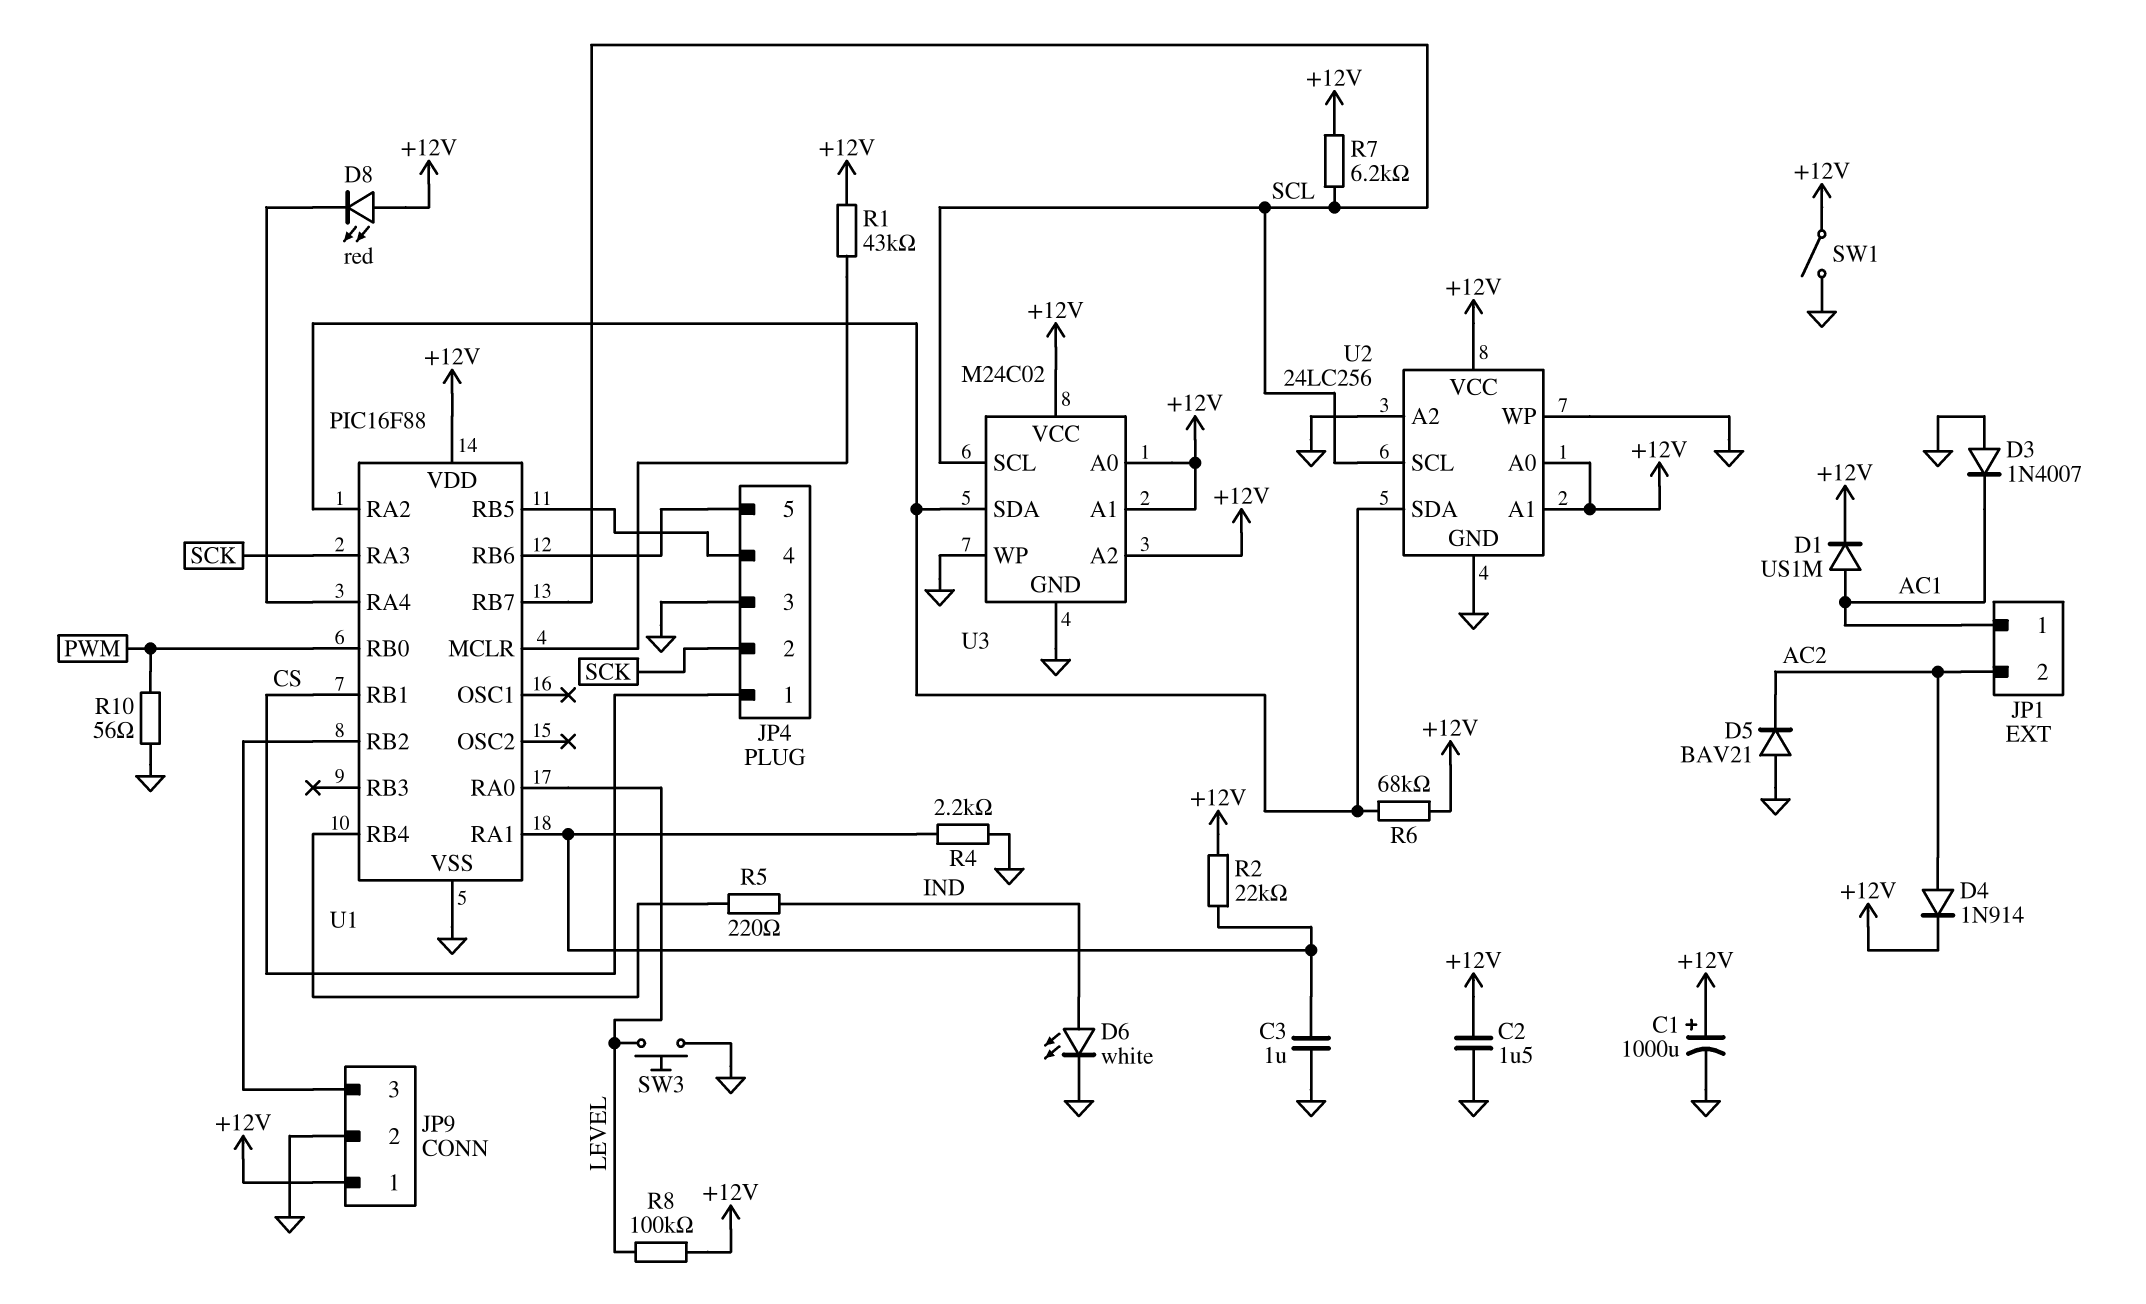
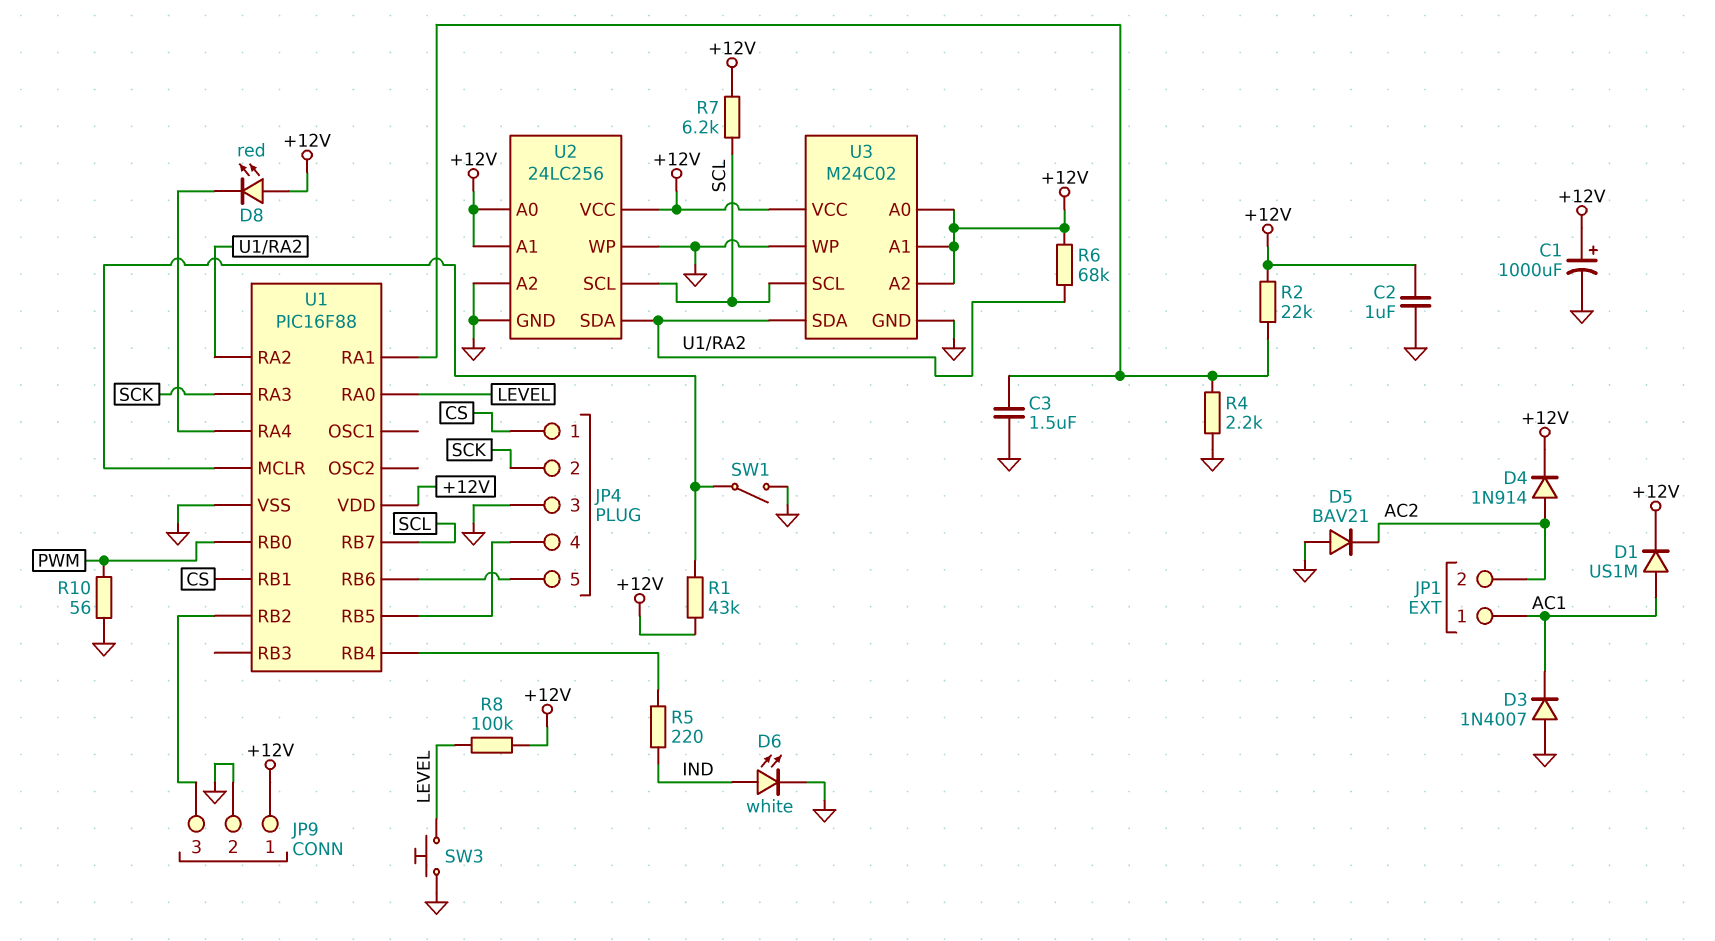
C2: 1.5uF (+12V, GND) -> 1uF (+12V, GND)
C3: 1uF (GND, U1/RA1) -> 1.5uF (GND, U1/RA1)
SW1: switch (+12V, GND) -> switch (GND, U1/MCLR)

